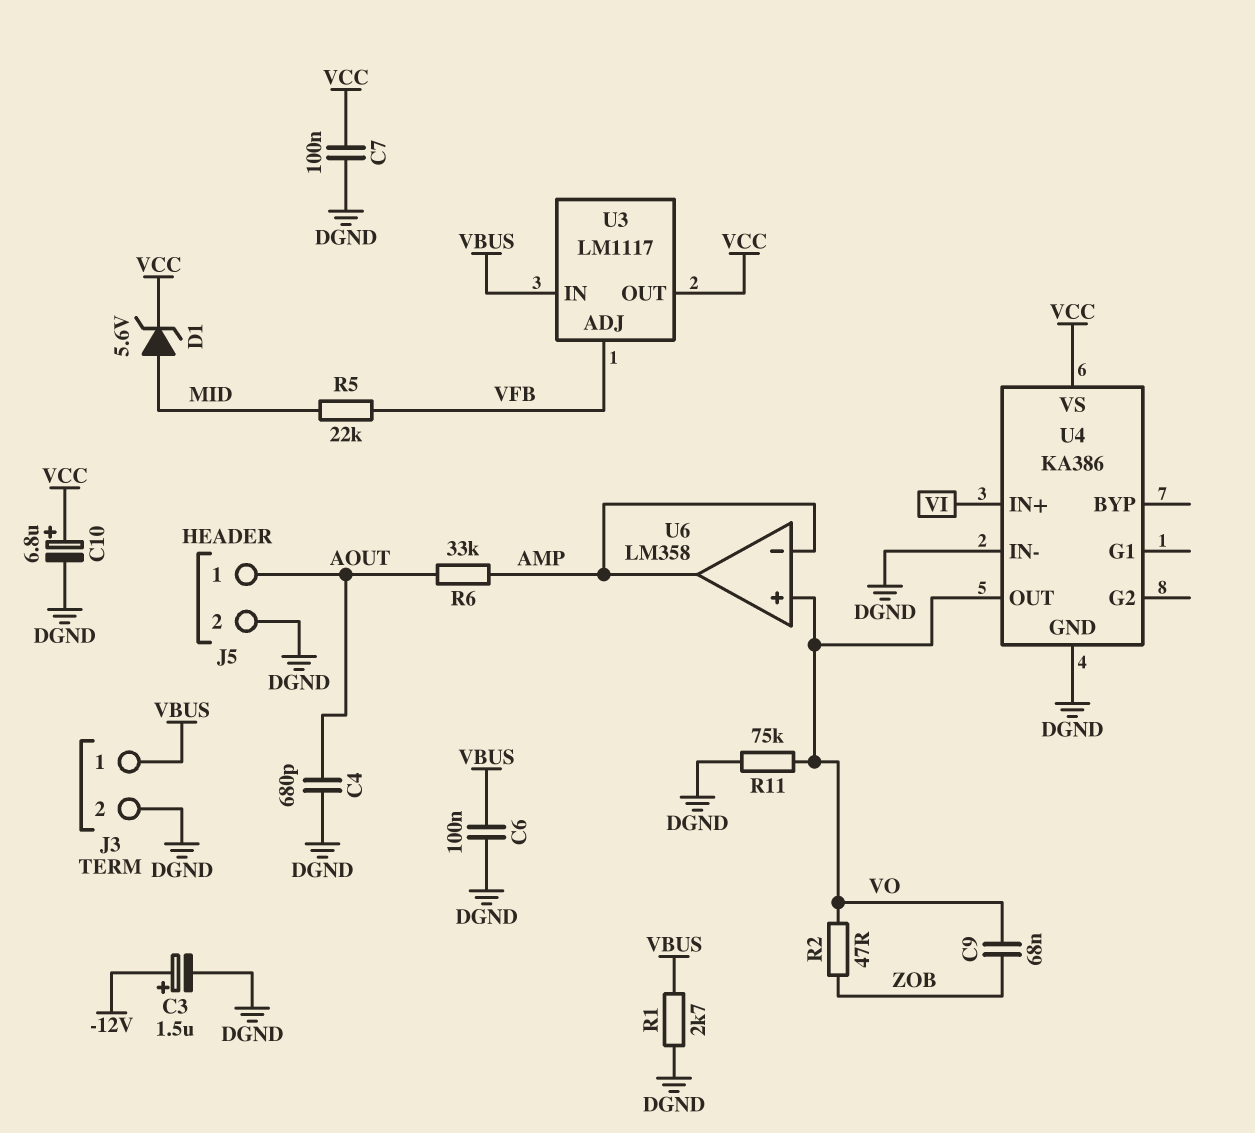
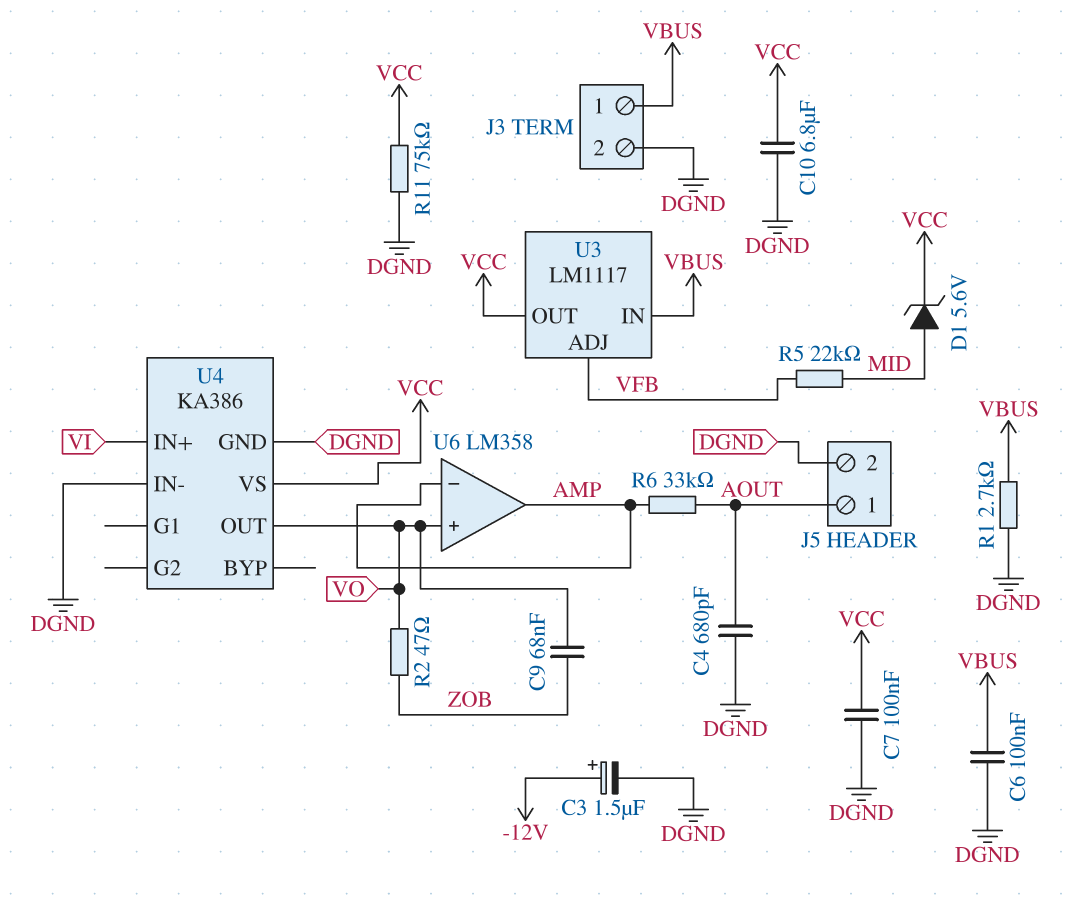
C10: 6.8uF (plus VCC, minus DGND) -> 6.8uF (DGND, VCC)
R11: 75k (DGND, VO) -> 75k (DGND, VCC)

